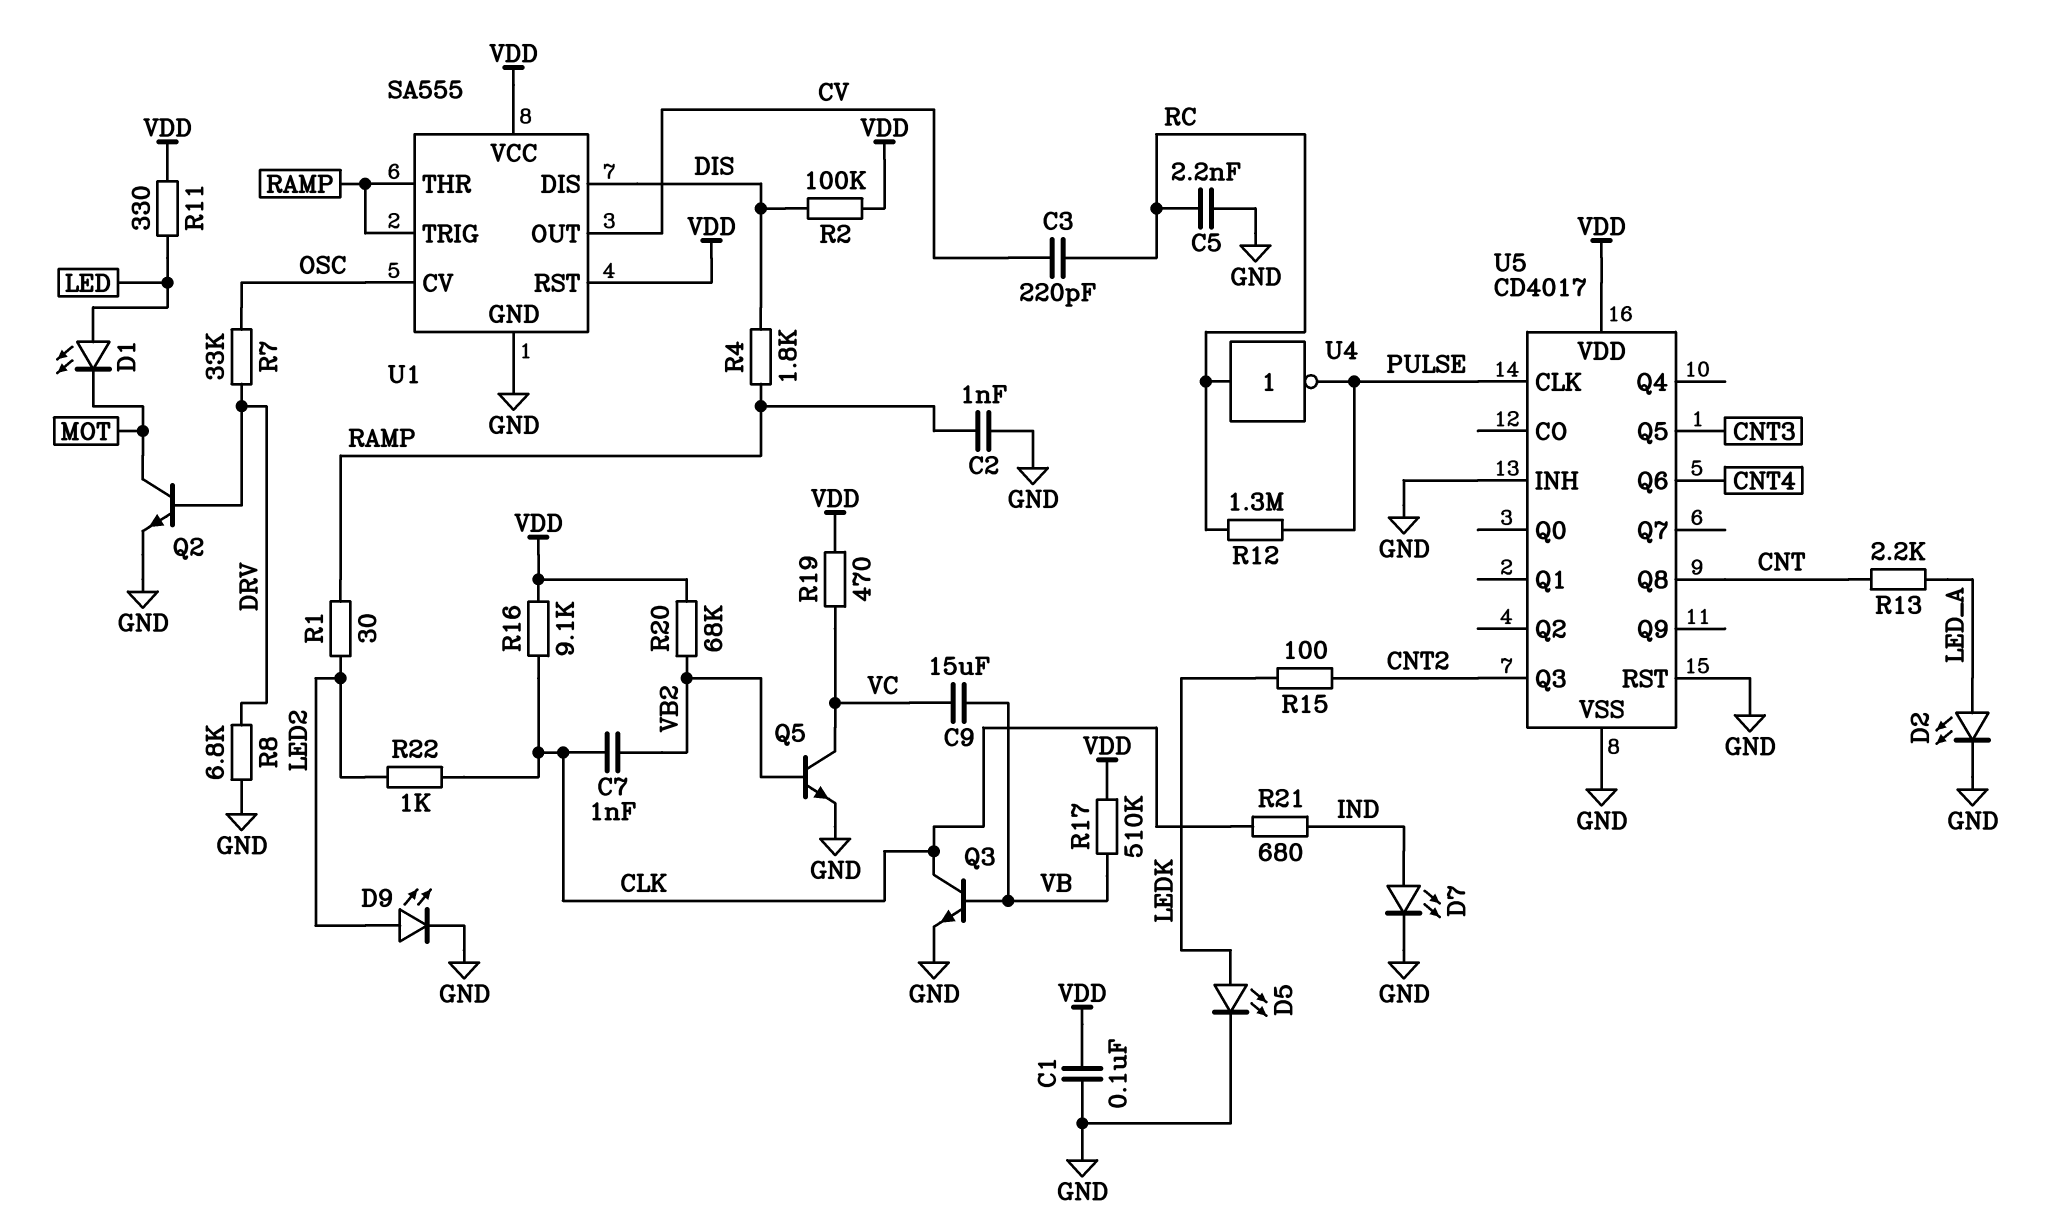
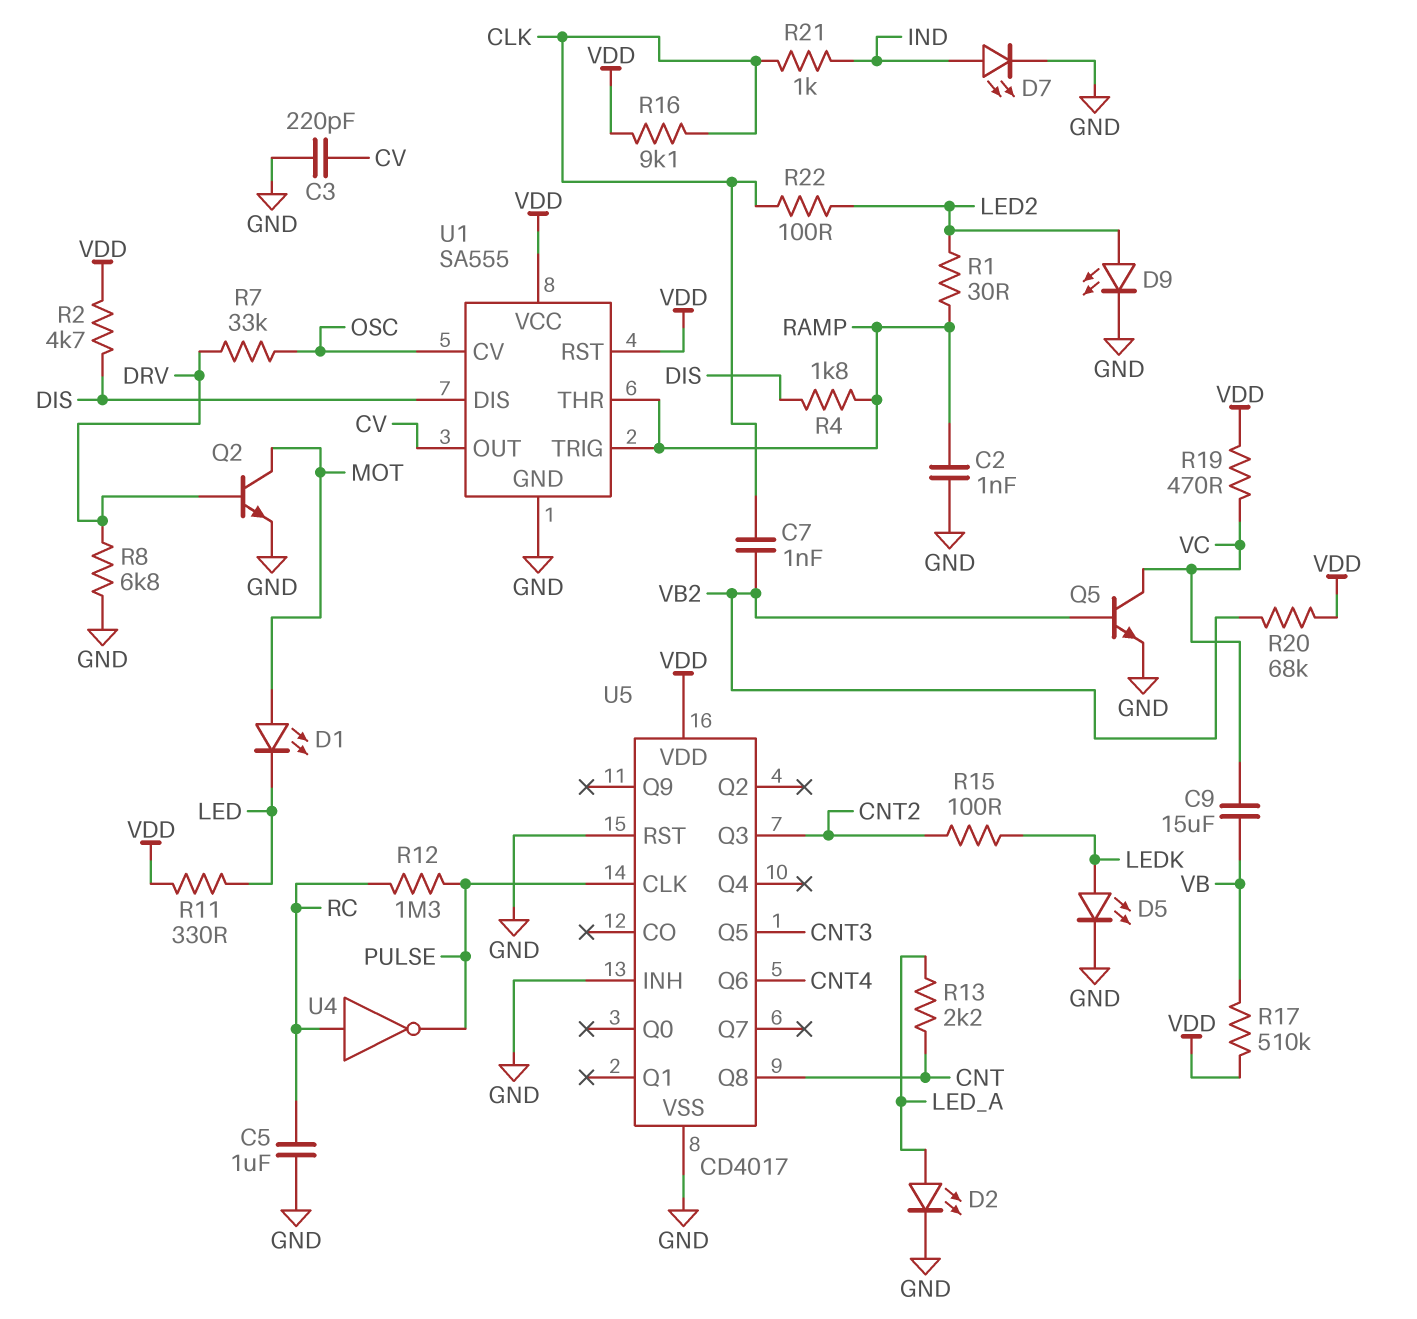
C1: 100nF (GND, VDD) -> none
C3: 220pF (CV, RC) -> 220pF (CV, GND)
C5: 2.2nF (GND, RC) -> 1uF (GND, RC)
D1: LED (A LED, K MOT) -> LED (A MOT, K LED)
Q3: NPN (B VB, C CLK, E GND) -> none
R2: 100k (DIS, VDD) -> 4.7k (DIS, VDD)
R21: 680 (CLK, IND) -> 1k (CLK, IND)
R22: 1k (CLK, LED2) -> 100 (CLK, LED2)

